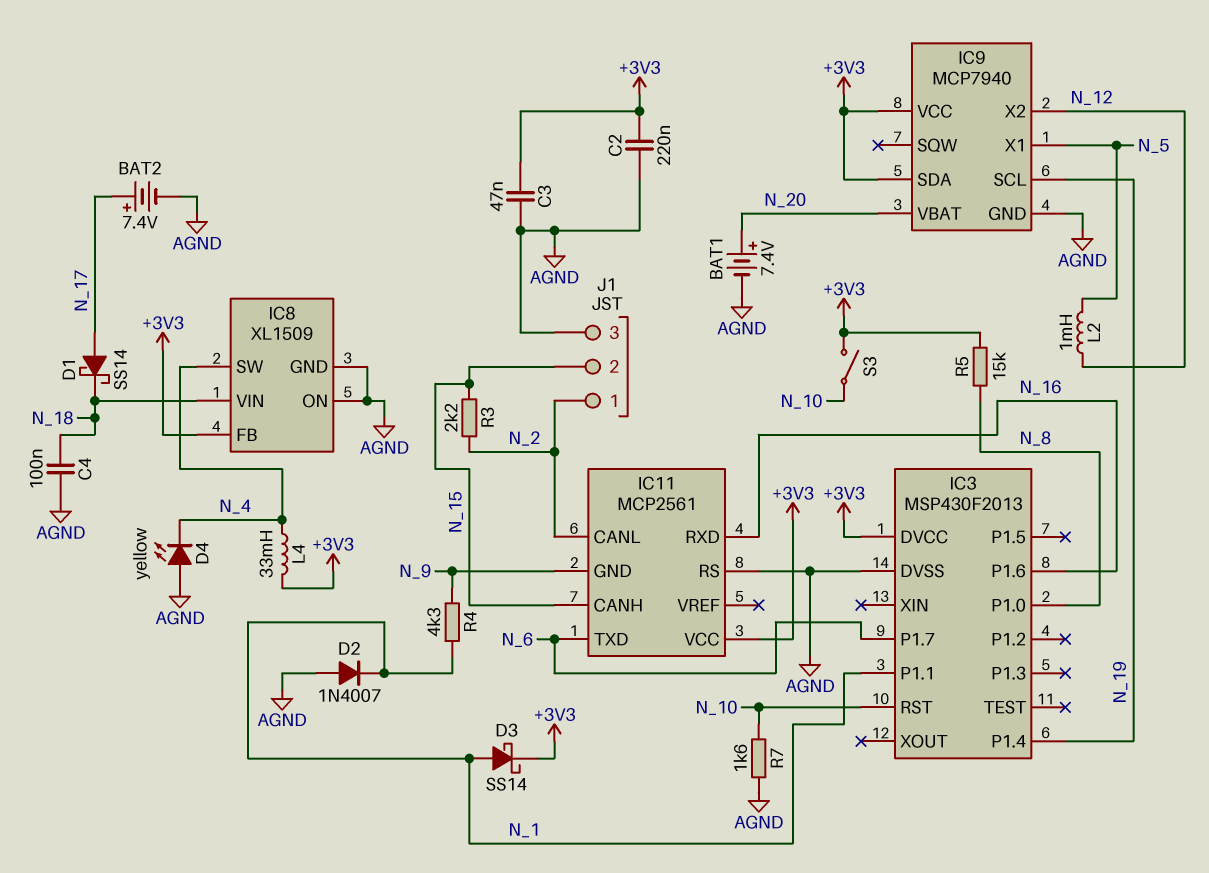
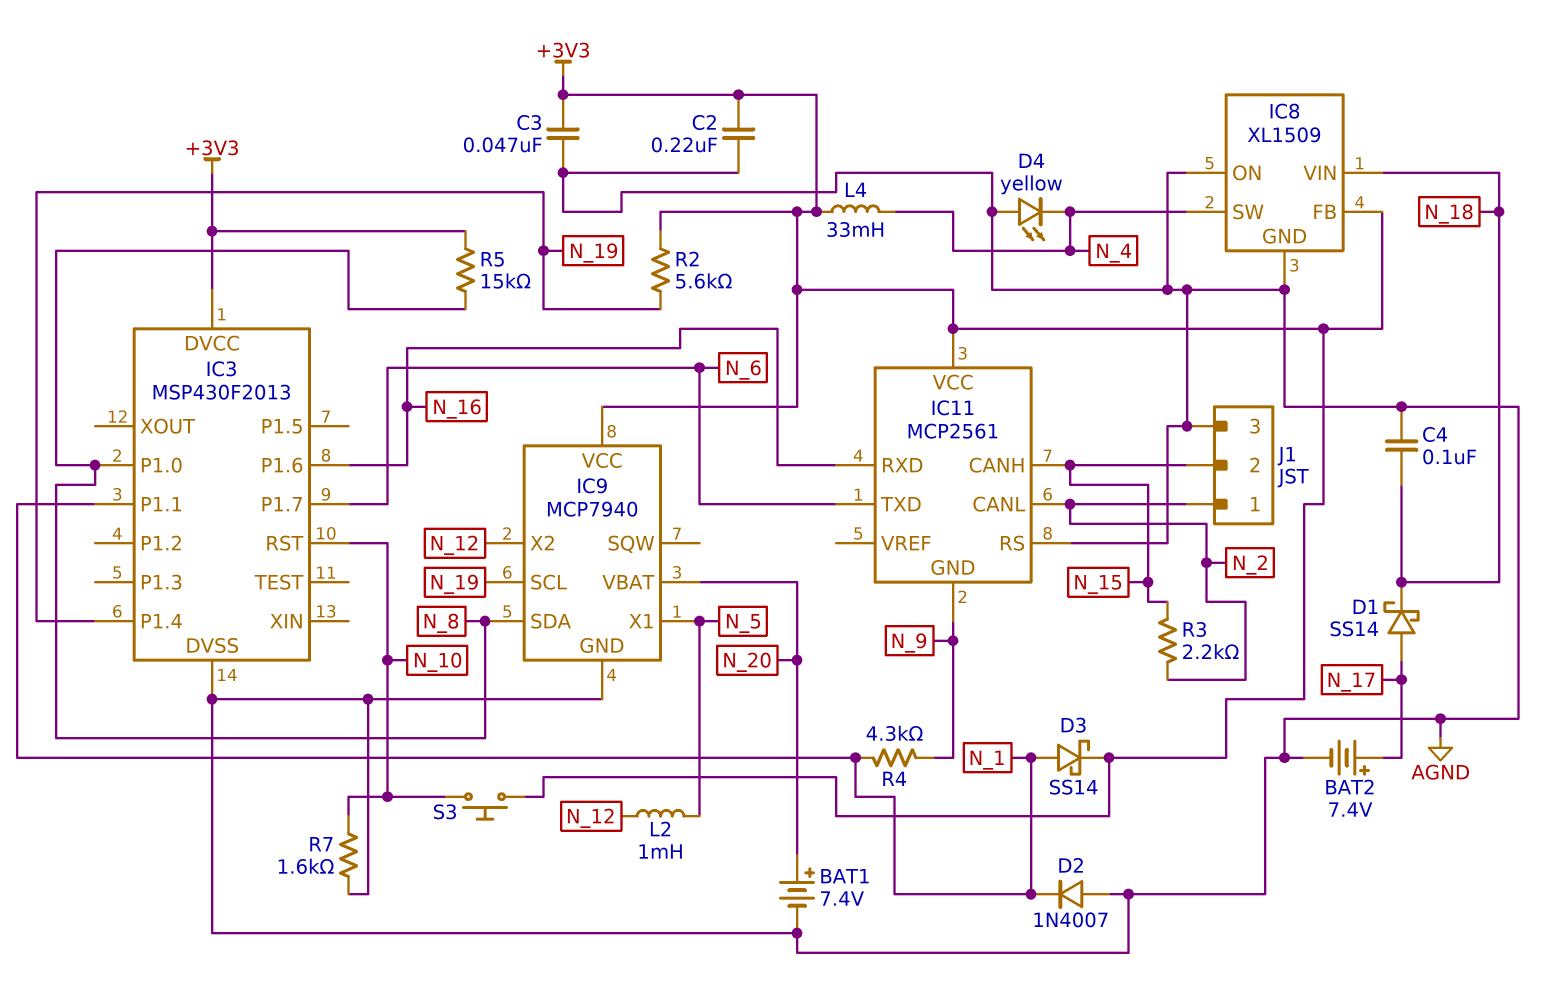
IC9 pin SDA: +3V3 -> N_8
R2: none -> 5.6k (+3V3, N_19)
S3: switch (+3V3, N_10) -> button (+3V3, N_10)

